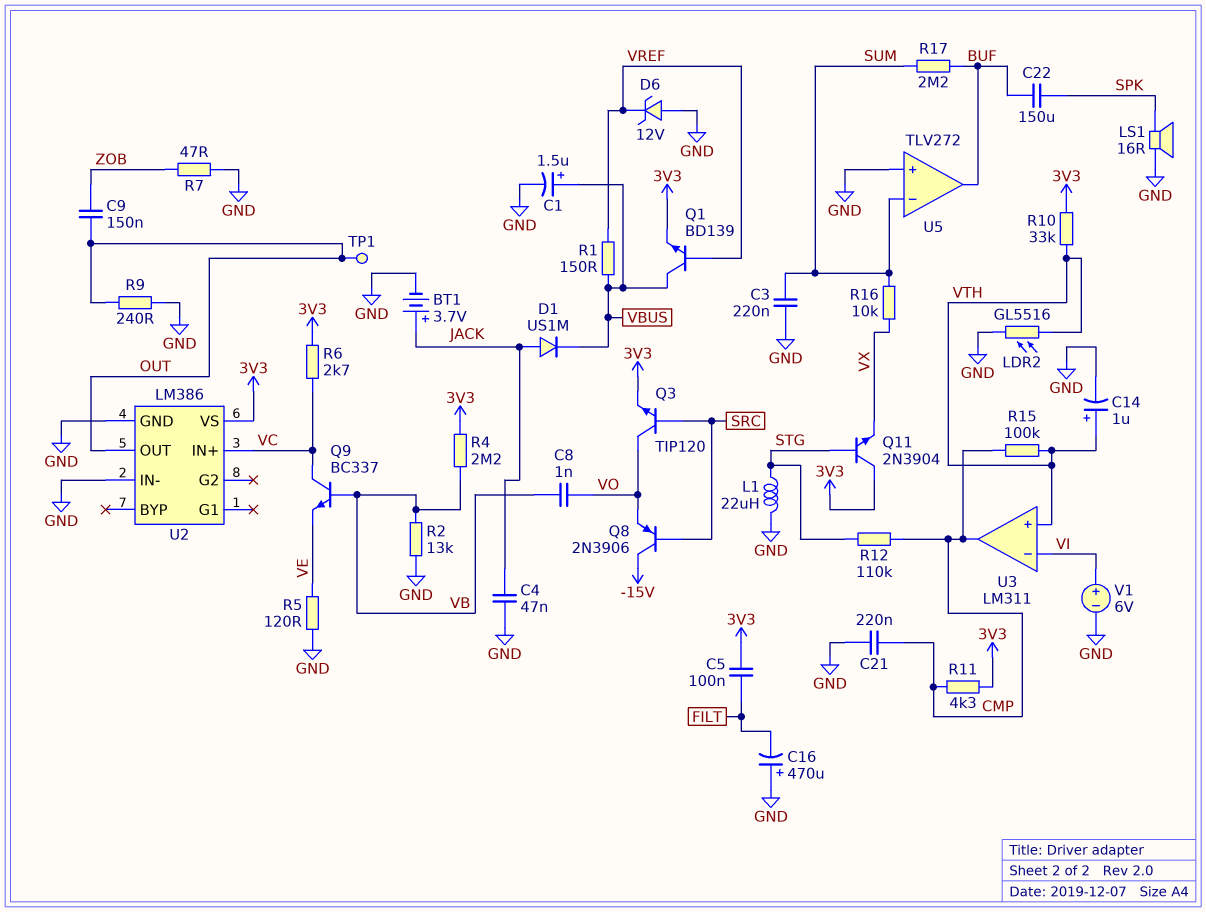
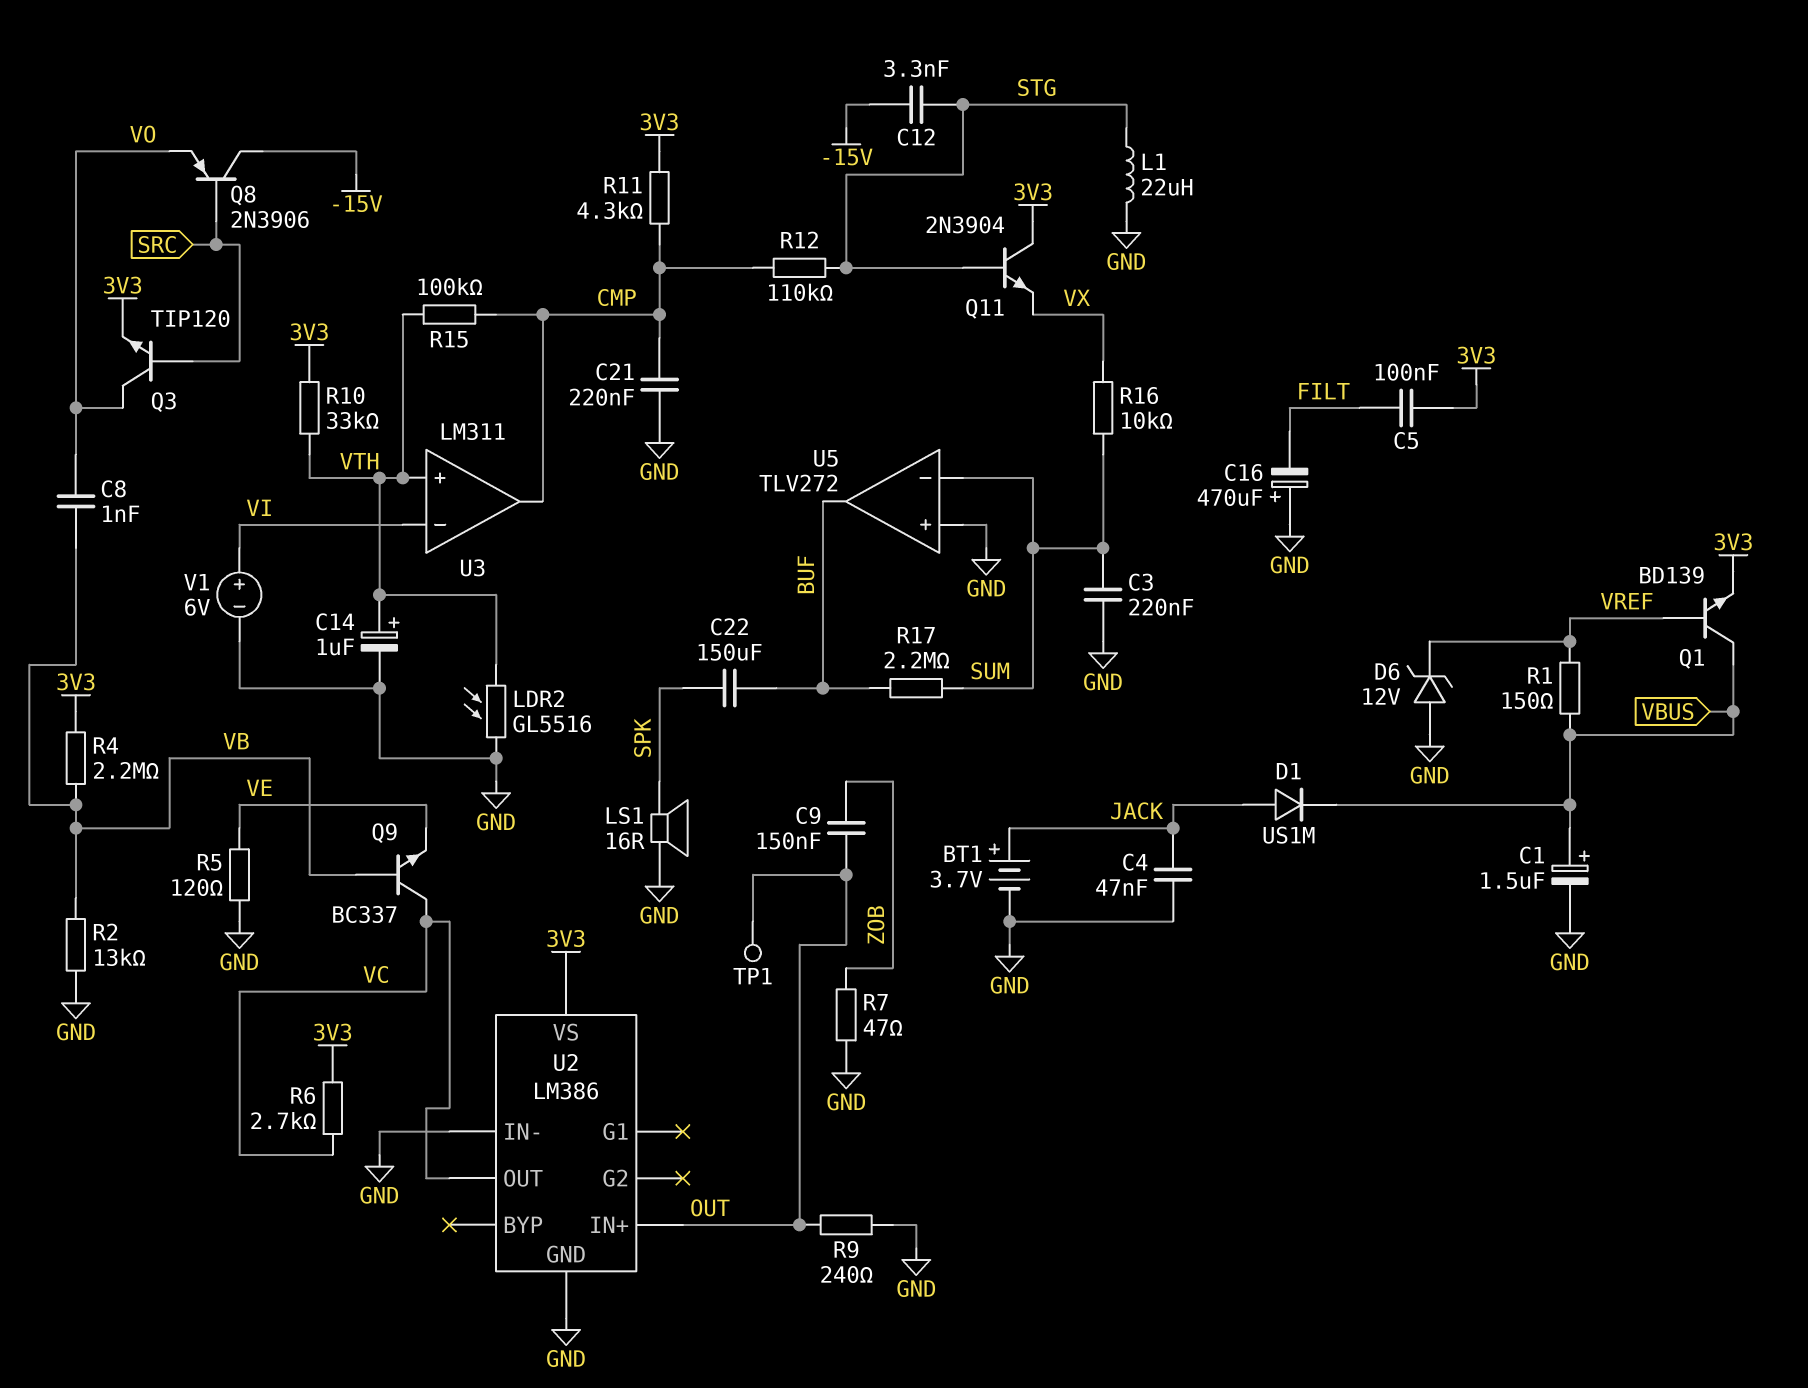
C12: none -> 3.3nF (-15V, STG)
U2 pin IN+: VC -> OUT
U2 pin OUT: OUT -> VC

